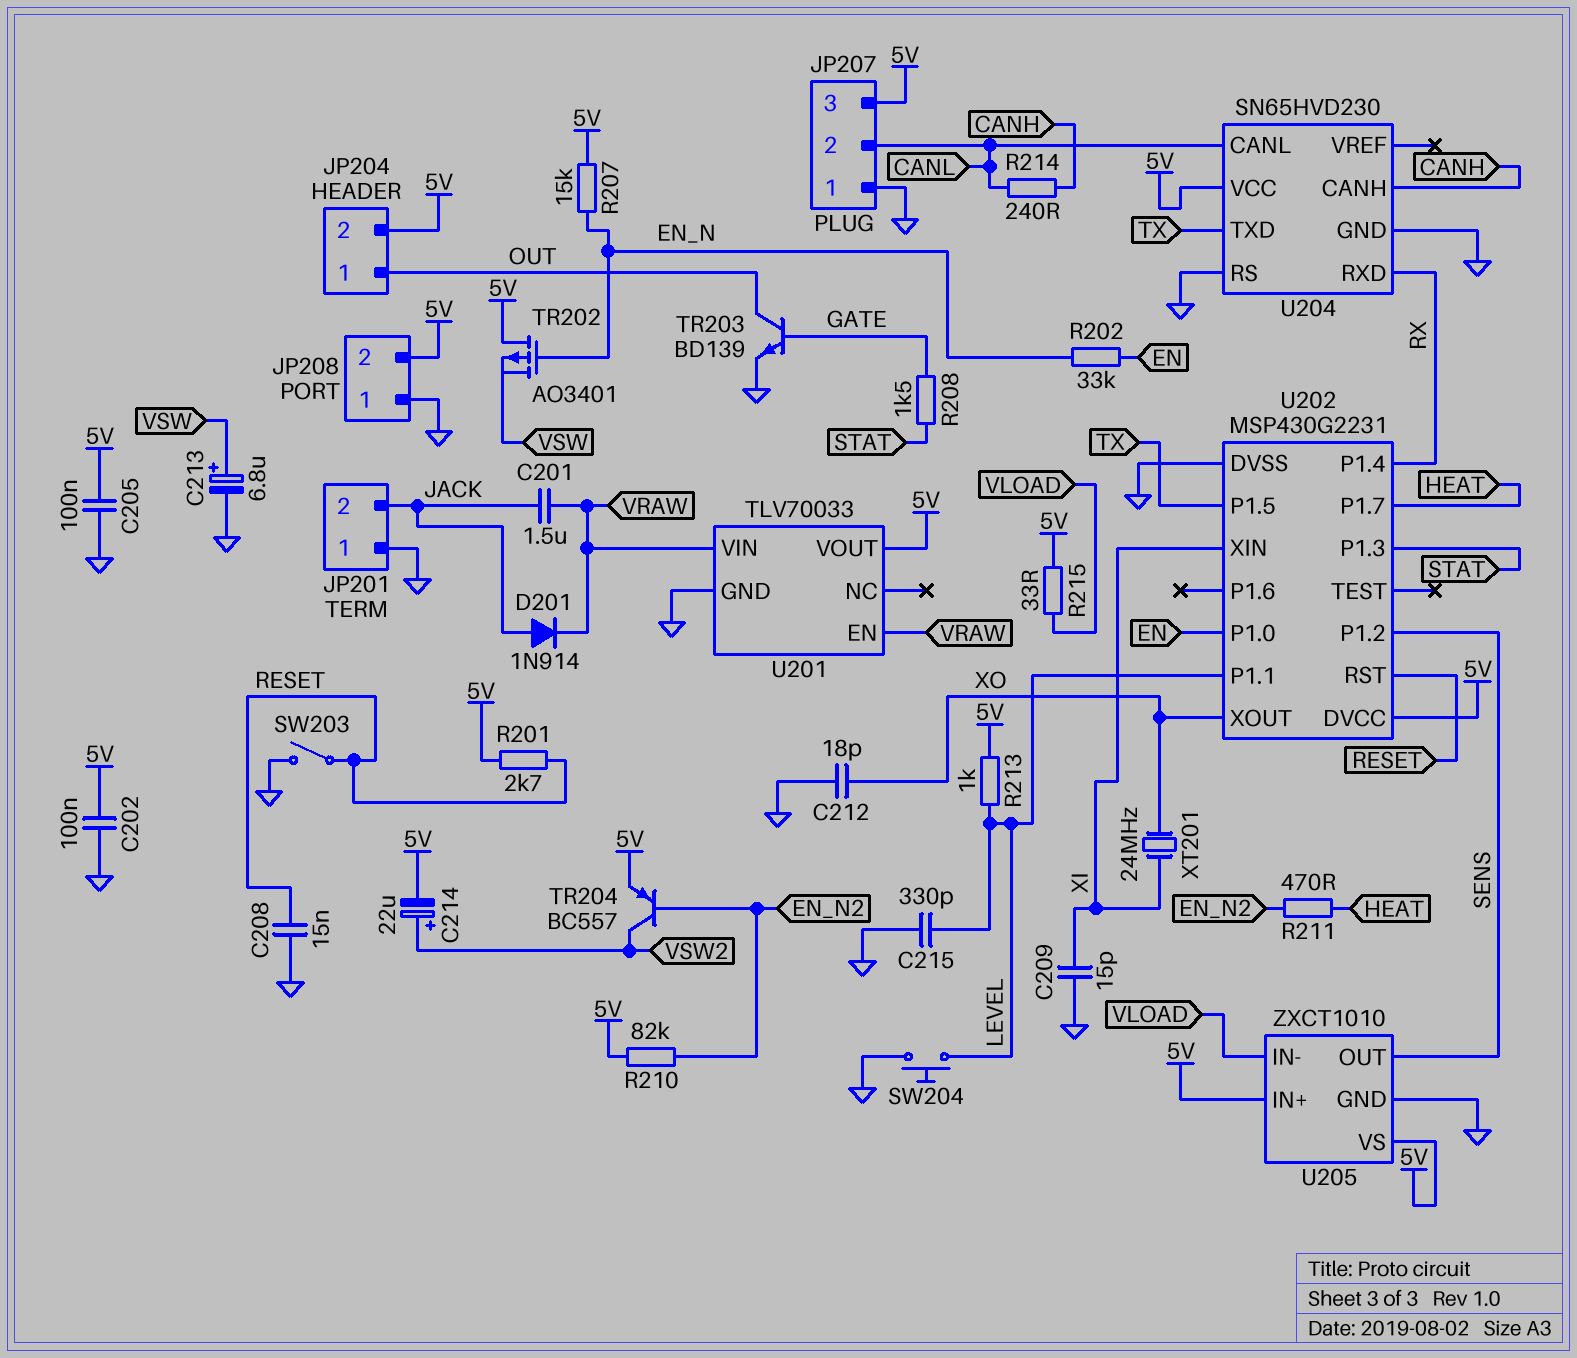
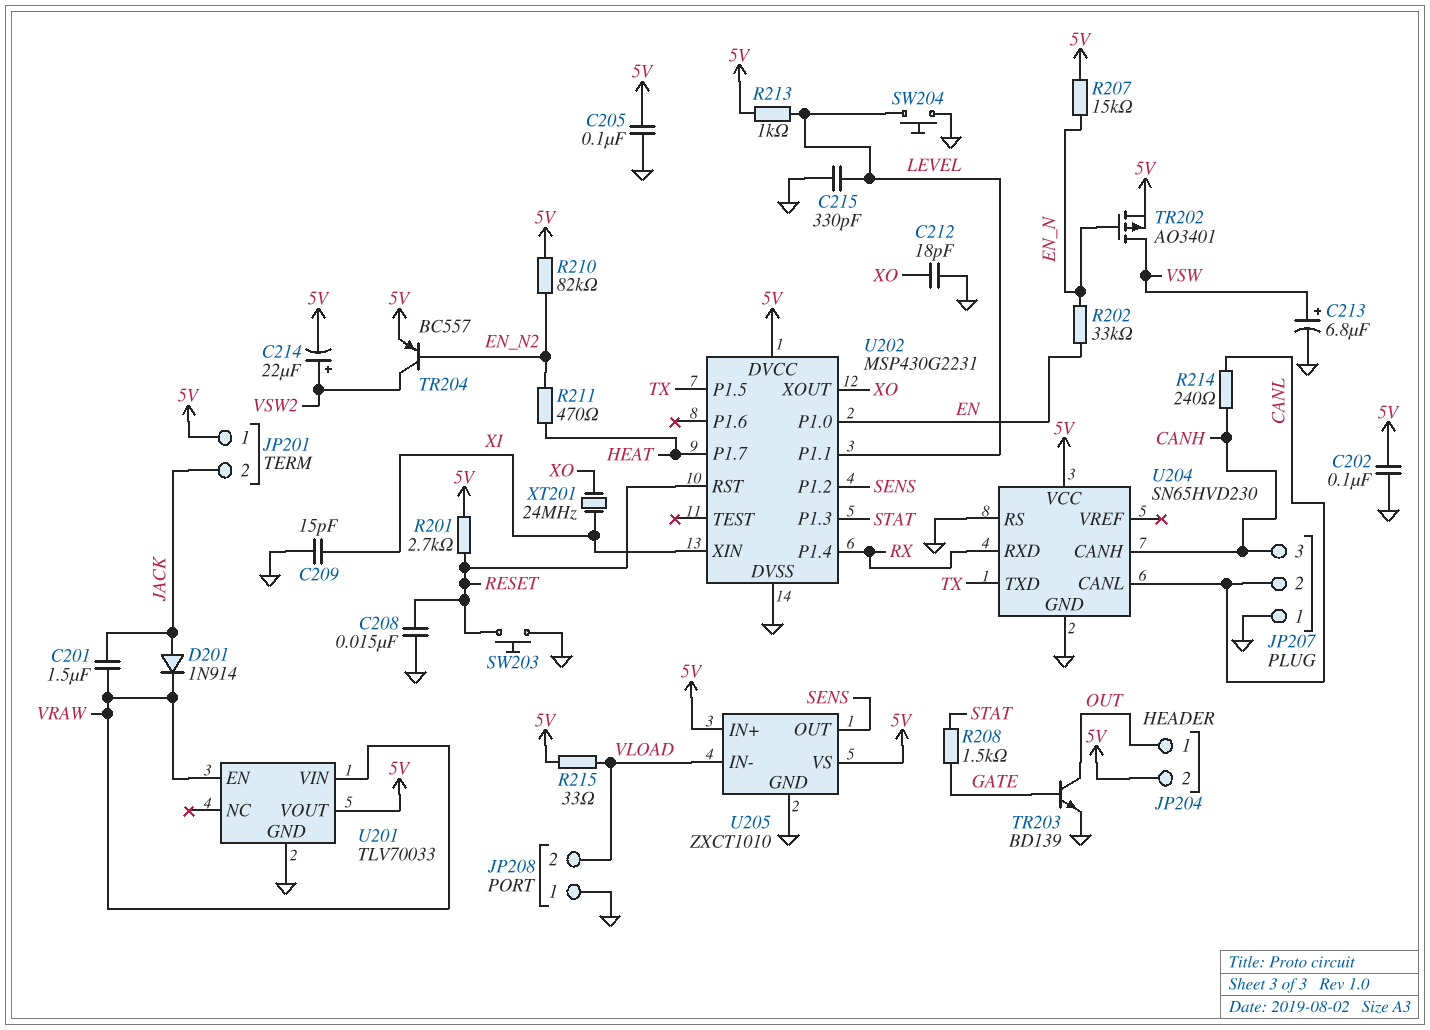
JP201 pin 1: GND -> 5V
JP207 pin 3: 5V -> CANH
JP208 pin 2: 5V -> VLOAD
SW203: switch (GND, RESET) -> button (GND, RESET)
TR202: PMOS AO3401 (G EN_N, D 5V, S VSW) -> PMOS AO3401 (G EN_N, D VSW, S 5V)

